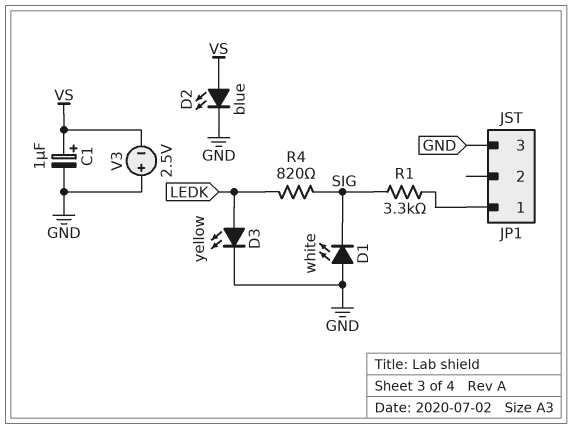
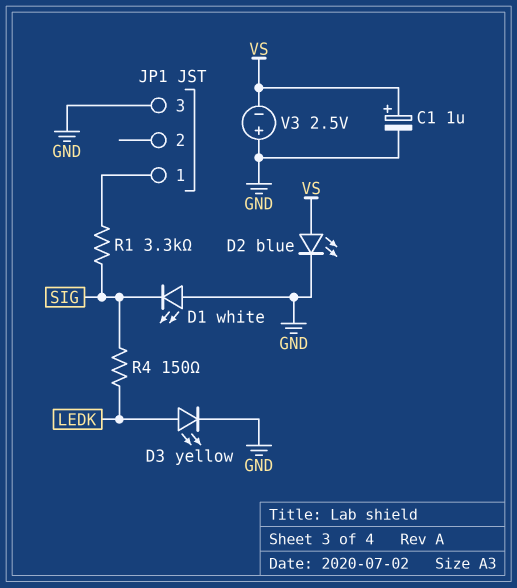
R4: 820 (LEDK, SIG) -> 150 (LEDK, SIG)

